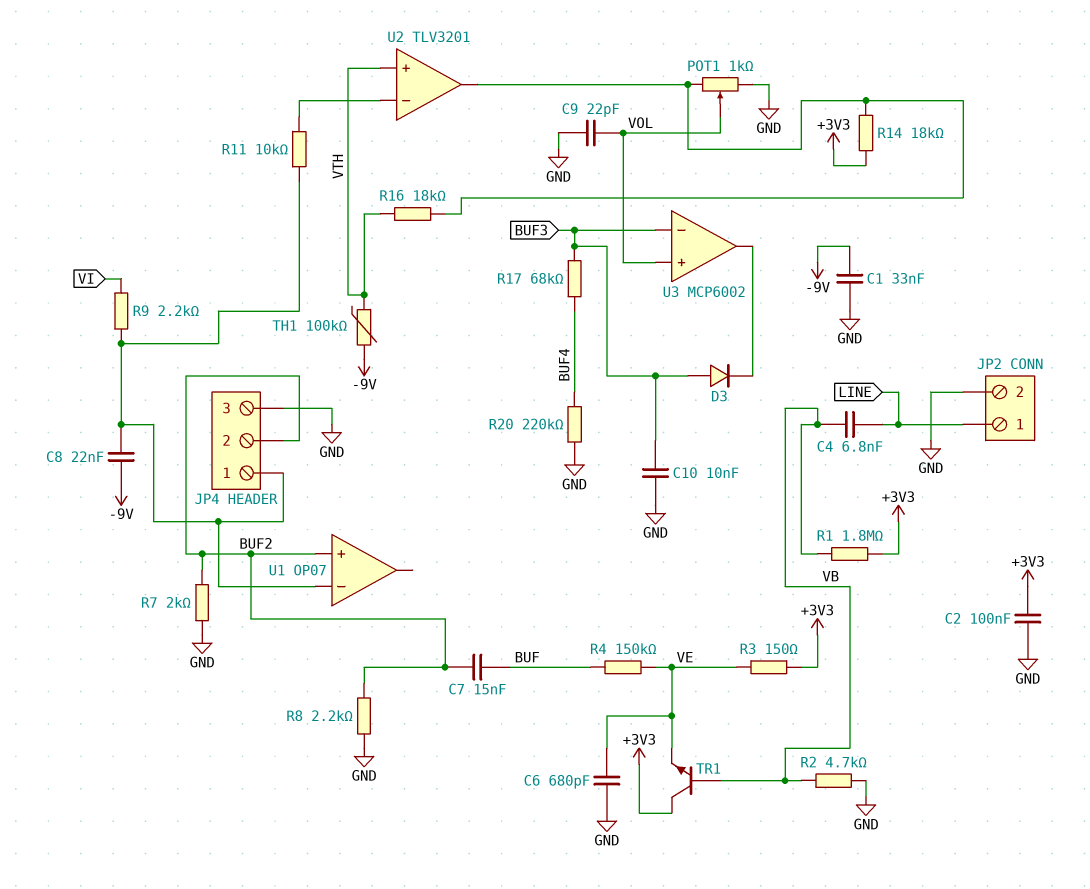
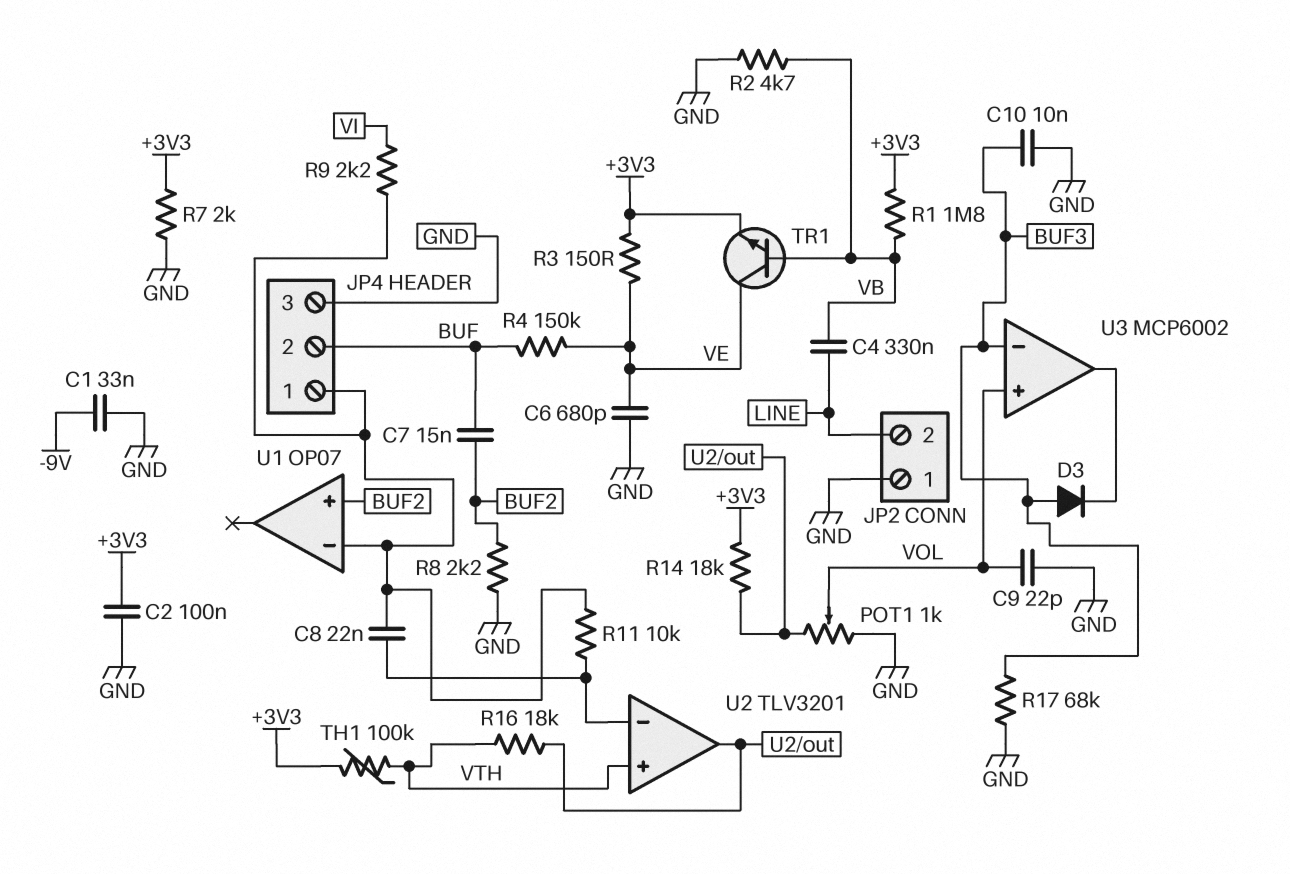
C4: 6.8nF (LINE, VB) -> 330nF (LINE, VB)
C8: 22nF (-9V, JP4/1) -> 22nF (JP4/1, U2/in-)
JP2 pin 1: LINE -> GND
JP2 pin 2: GND -> LINE
JP4 pin 2: BUF2 -> BUF
R7: 2k (BUF2, GND) -> 2k (+3V3, GND)
R17: 68k (BUF3, BUF4) -> 68k (BUF3, GND)
R20: 220k (BUF4, GND) -> none
TH1: 100k (-9V, VTH) -> 100k (+3V3, VTH)
TR1: NPN (B VB, C +3V3, E VE) -> NPN (B VB, C VE, E +3V3)

